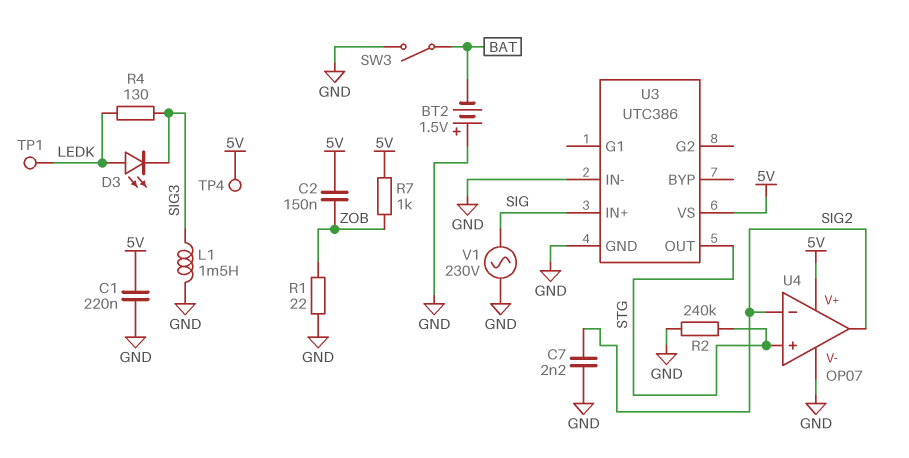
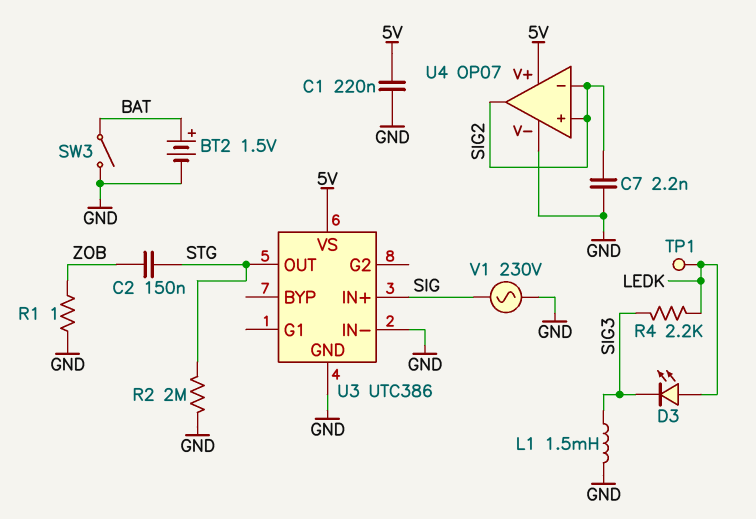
BT2: 1.5V (plus GND, minus BAT) -> 1.5V (plus BAT, minus GND)
C2: 150nF (5V, ZOB) -> 150nF (STG, ZOB)
R1: 22 (GND, ZOB) -> 1 (GND, ZOB)
R2: 240k (GND, STG) -> 2M (GND, STG)
R4: 130 (LEDK, SIG3) -> 2.2k (LEDK, SIG3)
R7: 1k (5V, ZOB) -> none
TP4: test point (5V) -> none
U4 pin in+: STG -> SIG2

